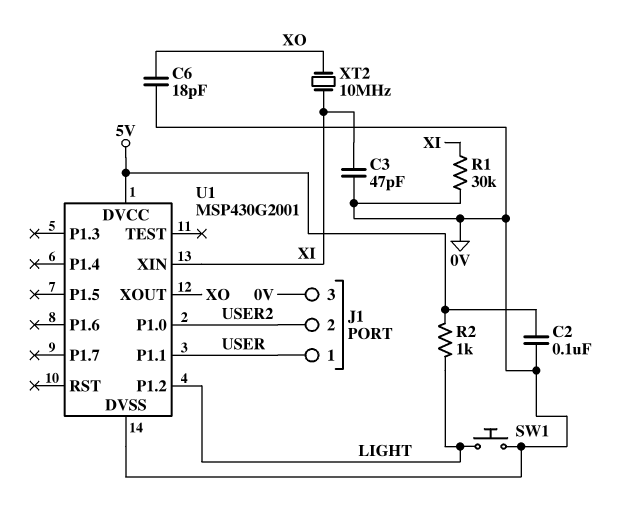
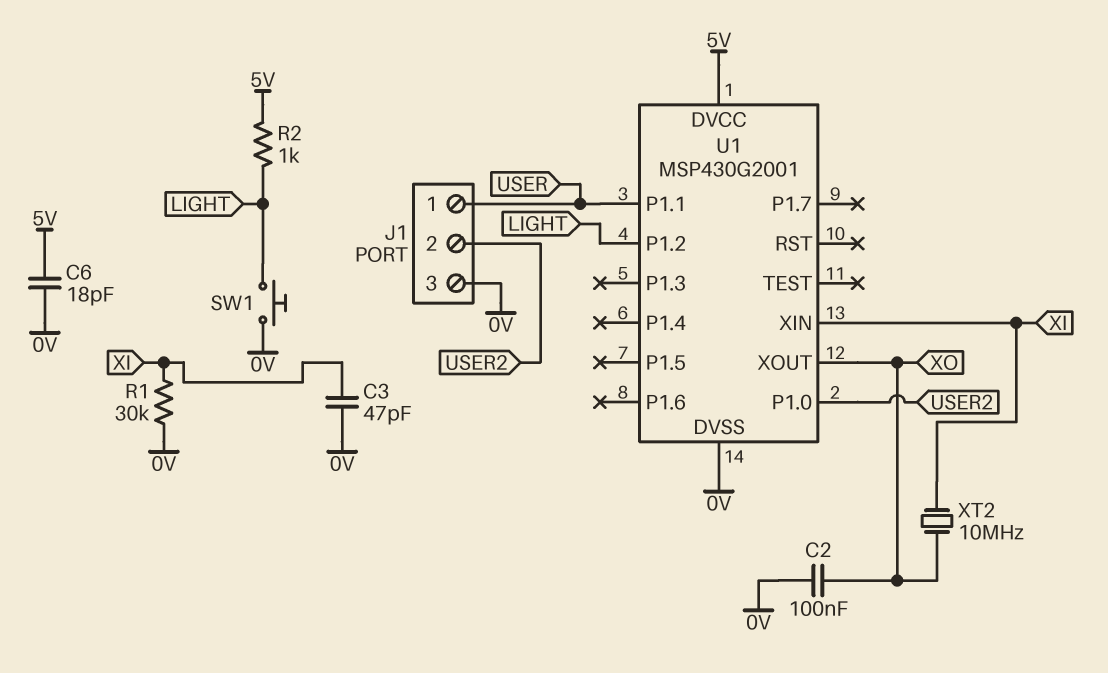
C2: 100nF (0V, 5V) -> 100nF (0V, XO)
C6: 18pF (0V, XO) -> 18pF (0V, 5V)

